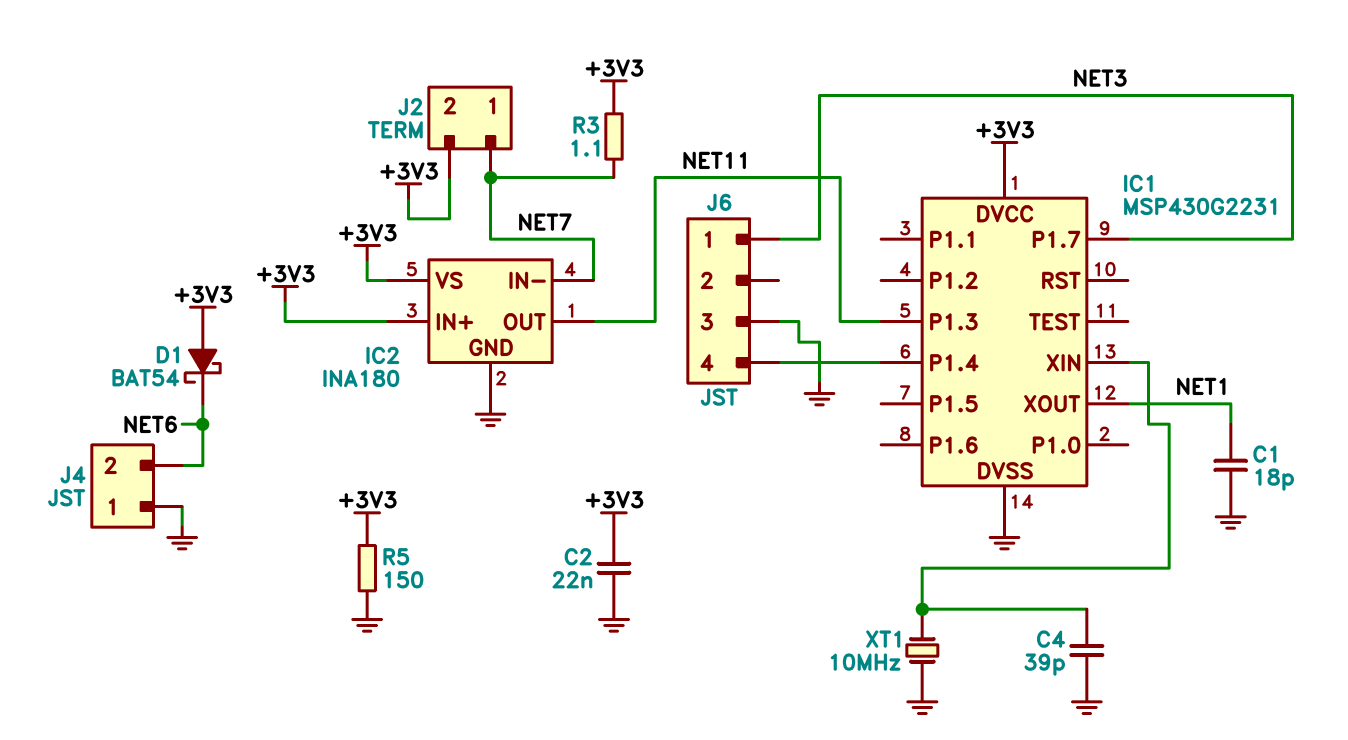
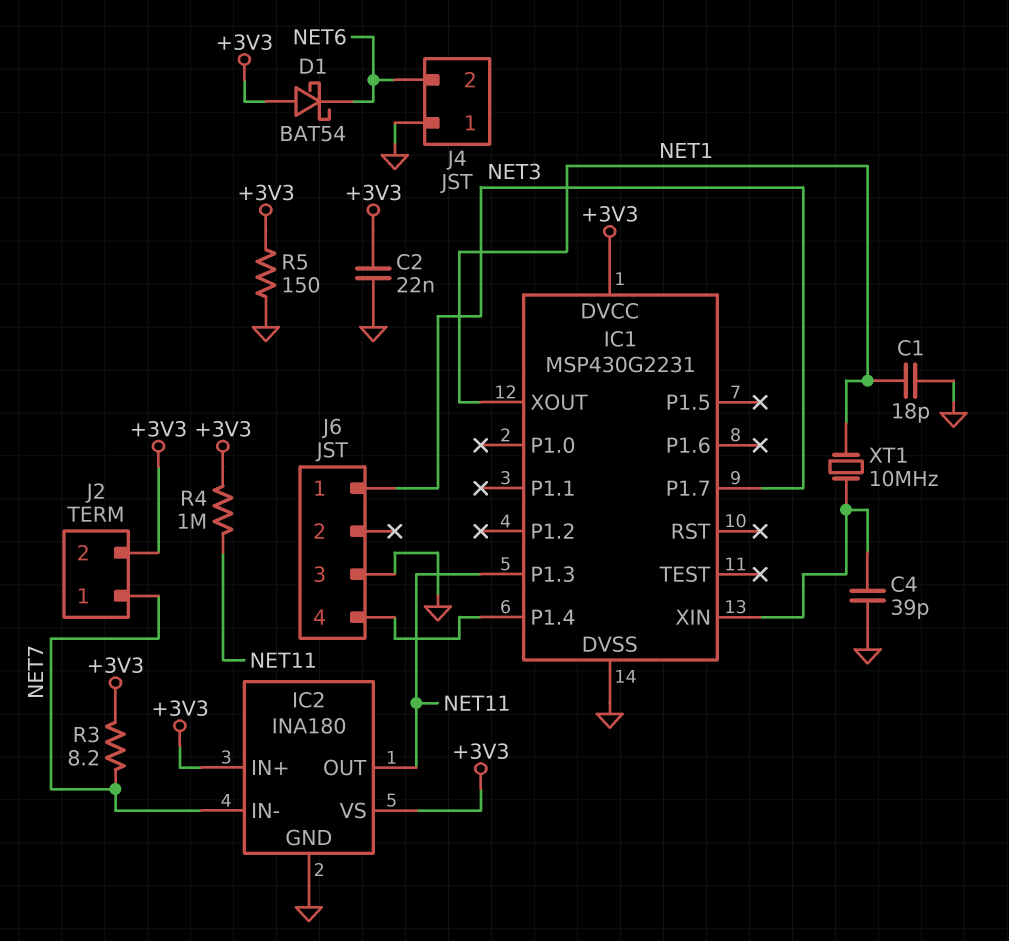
R3: 1.1 (+3V3, NET7) -> 8.2 (+3V3, NET7)
R4: none -> 1M (+3V3, NET11)
XT1: 10MHz (GND, IC1/XIN) -> 10MHz (IC1/XIN, NET1)

